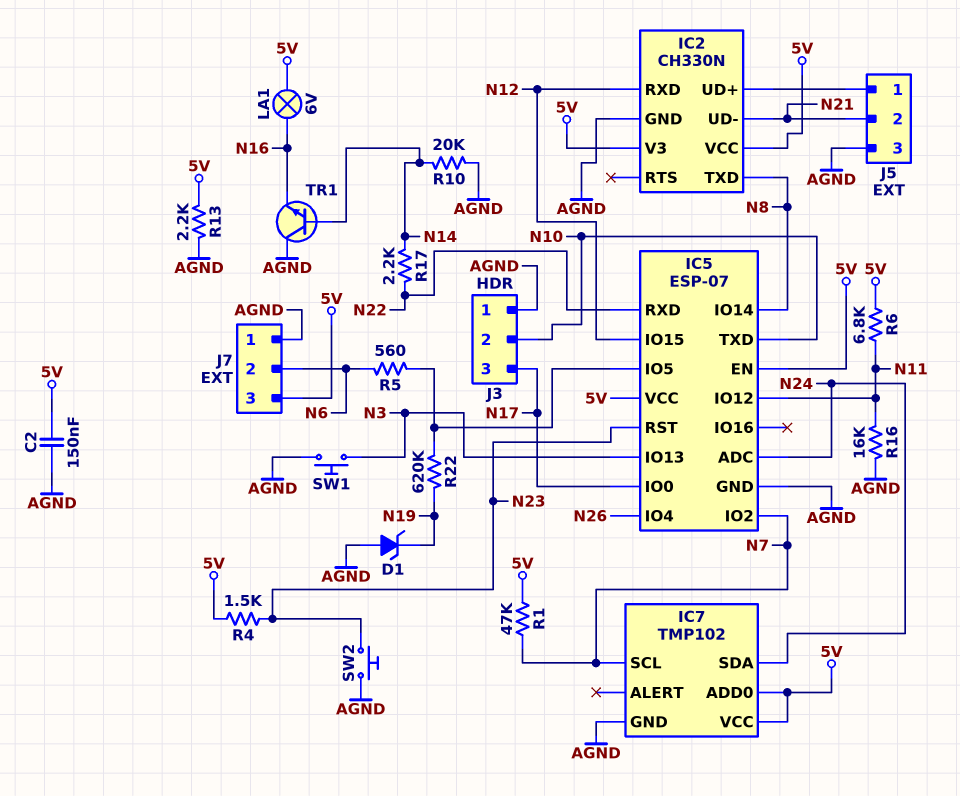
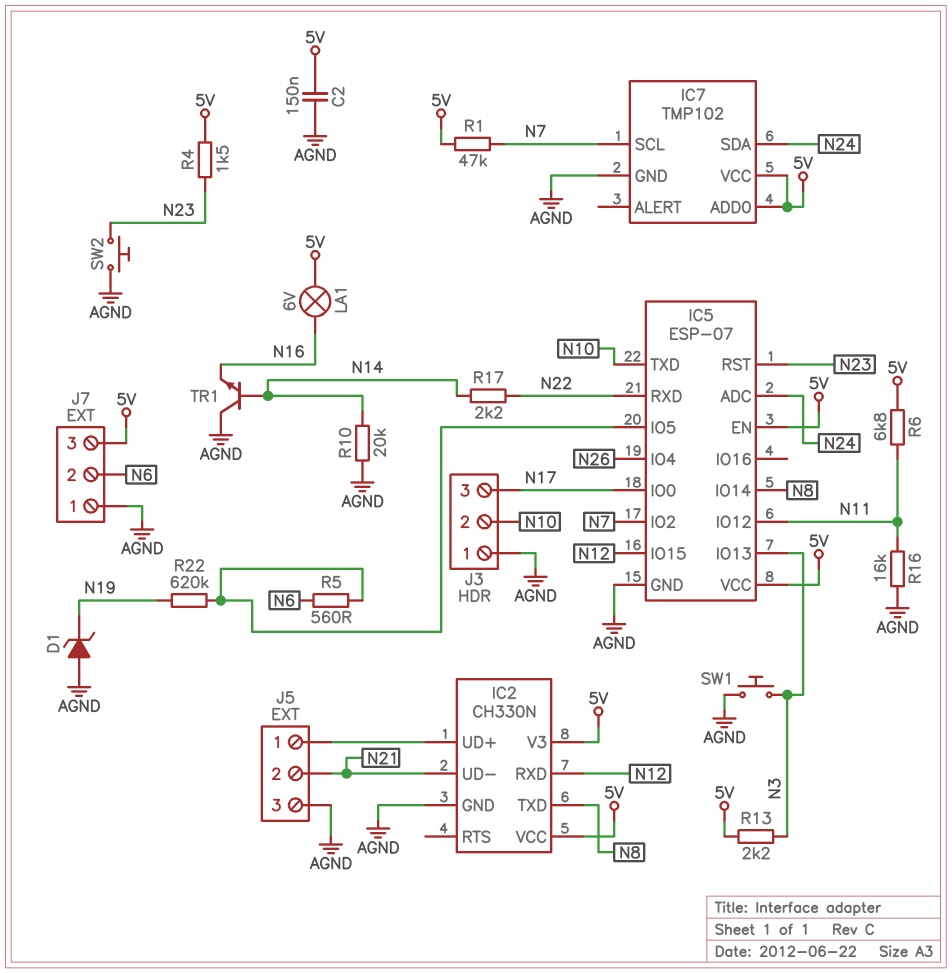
R13: 2.2k (5V, AGND) -> 2.2k (5V, N3)

